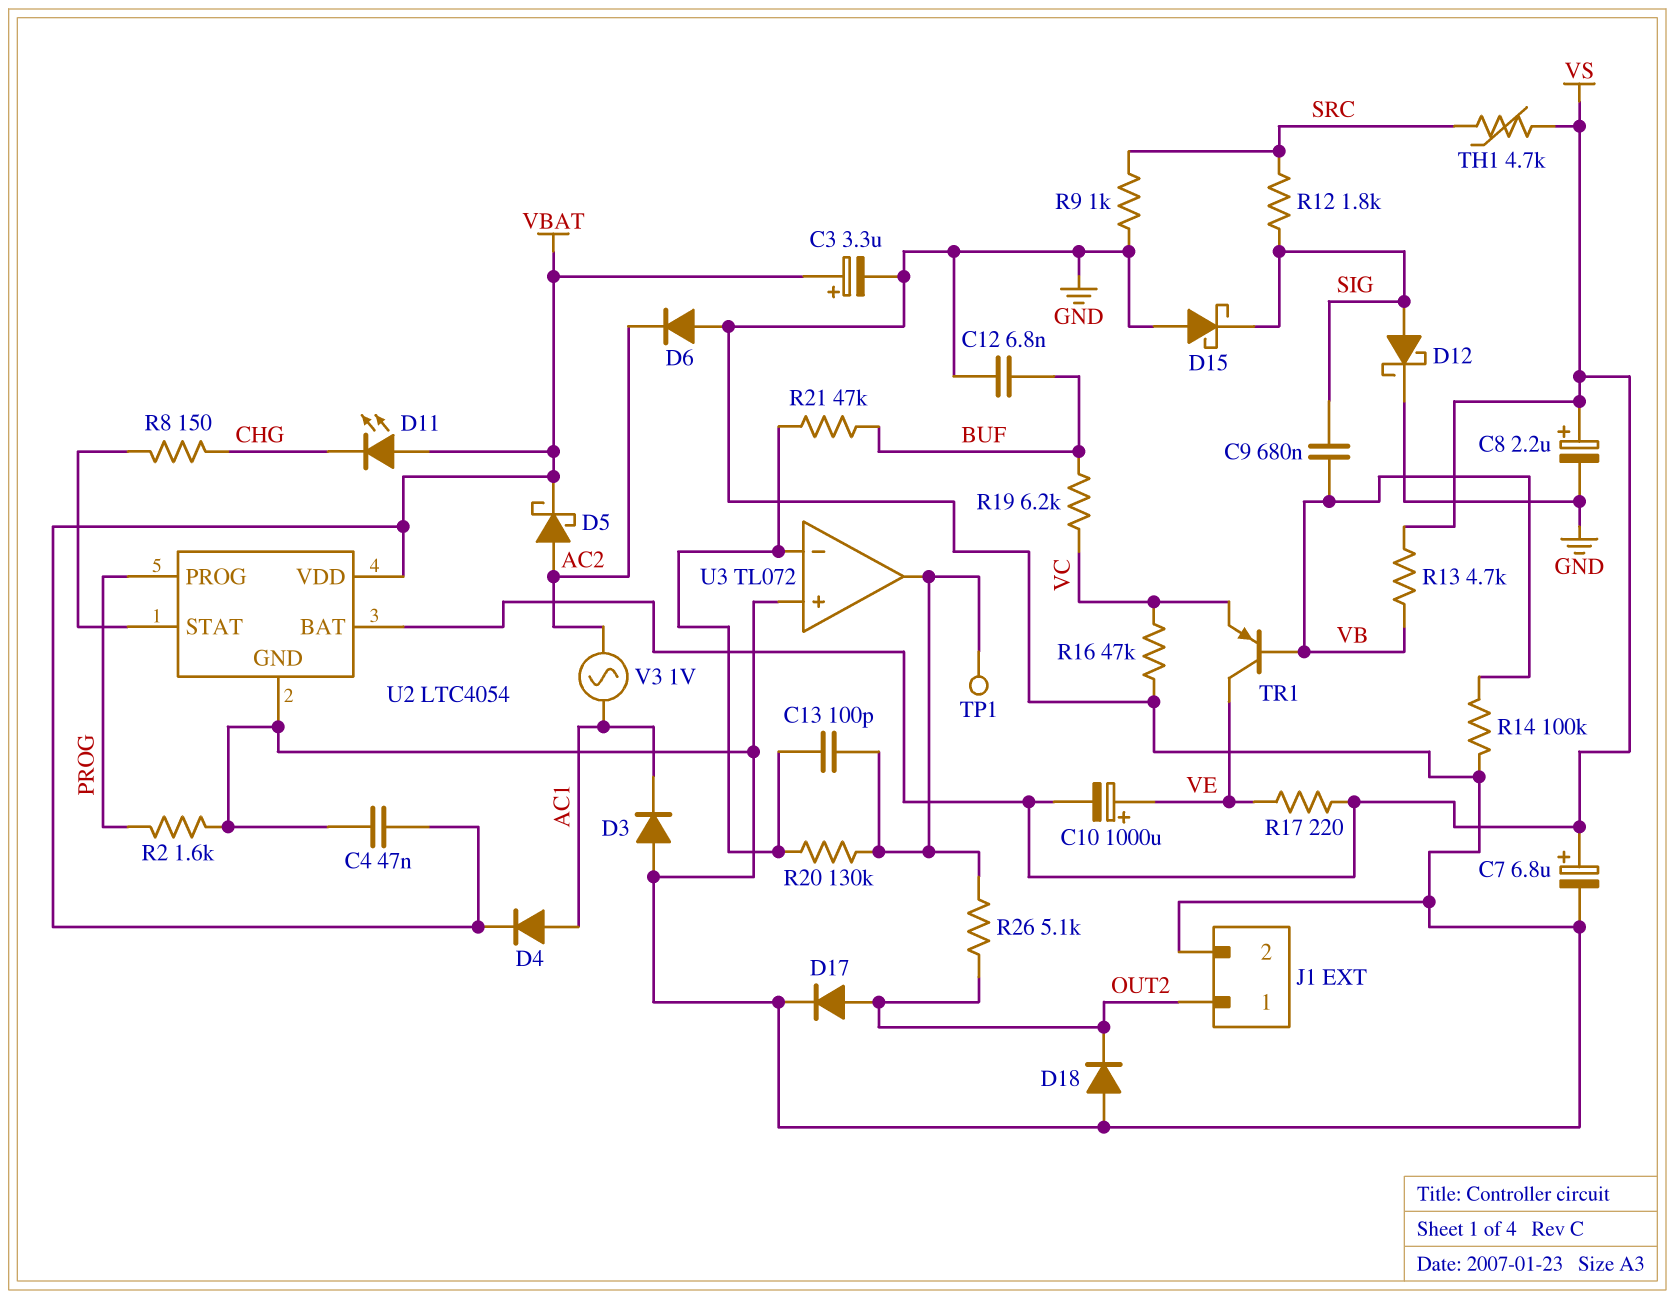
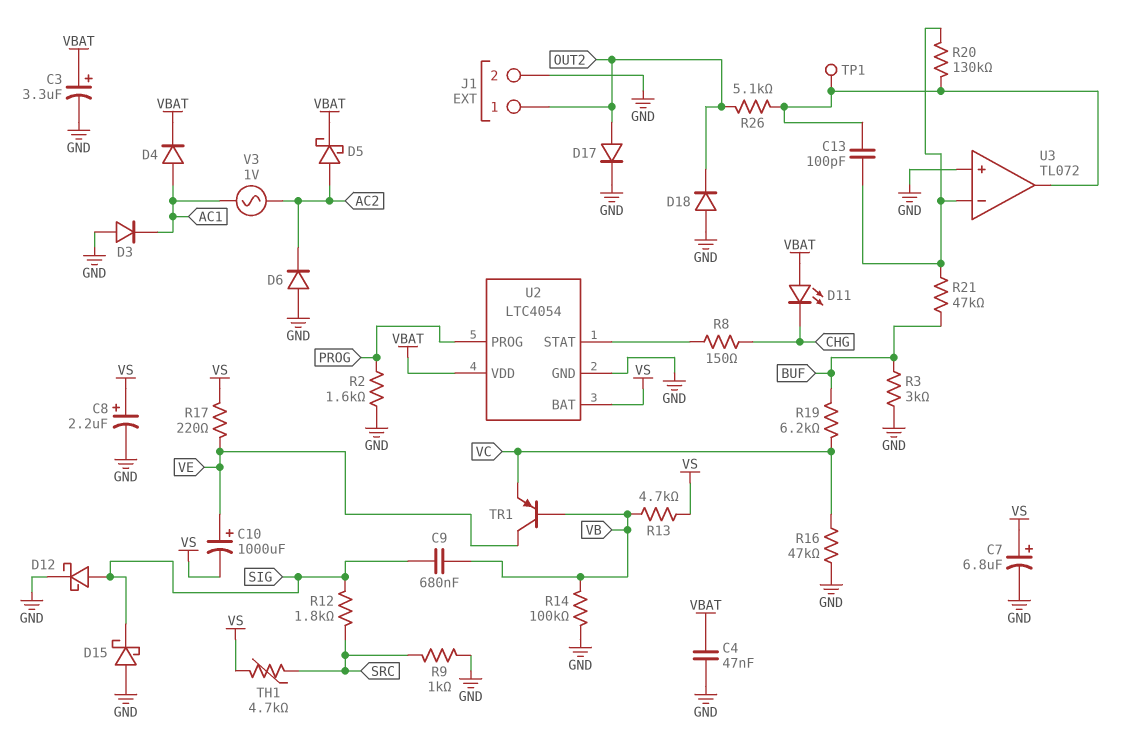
C12: 6.8nF (BUF, GND) -> none
R3: none -> 3k (BUF, GND)

